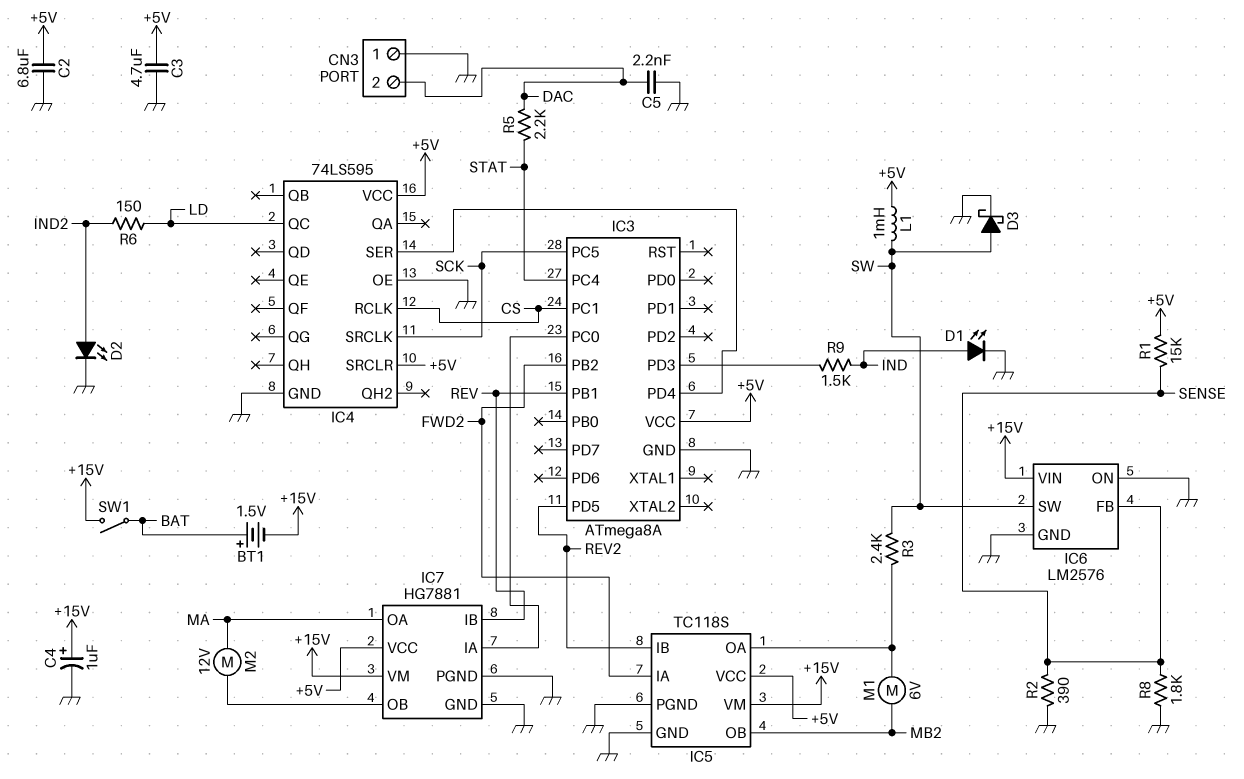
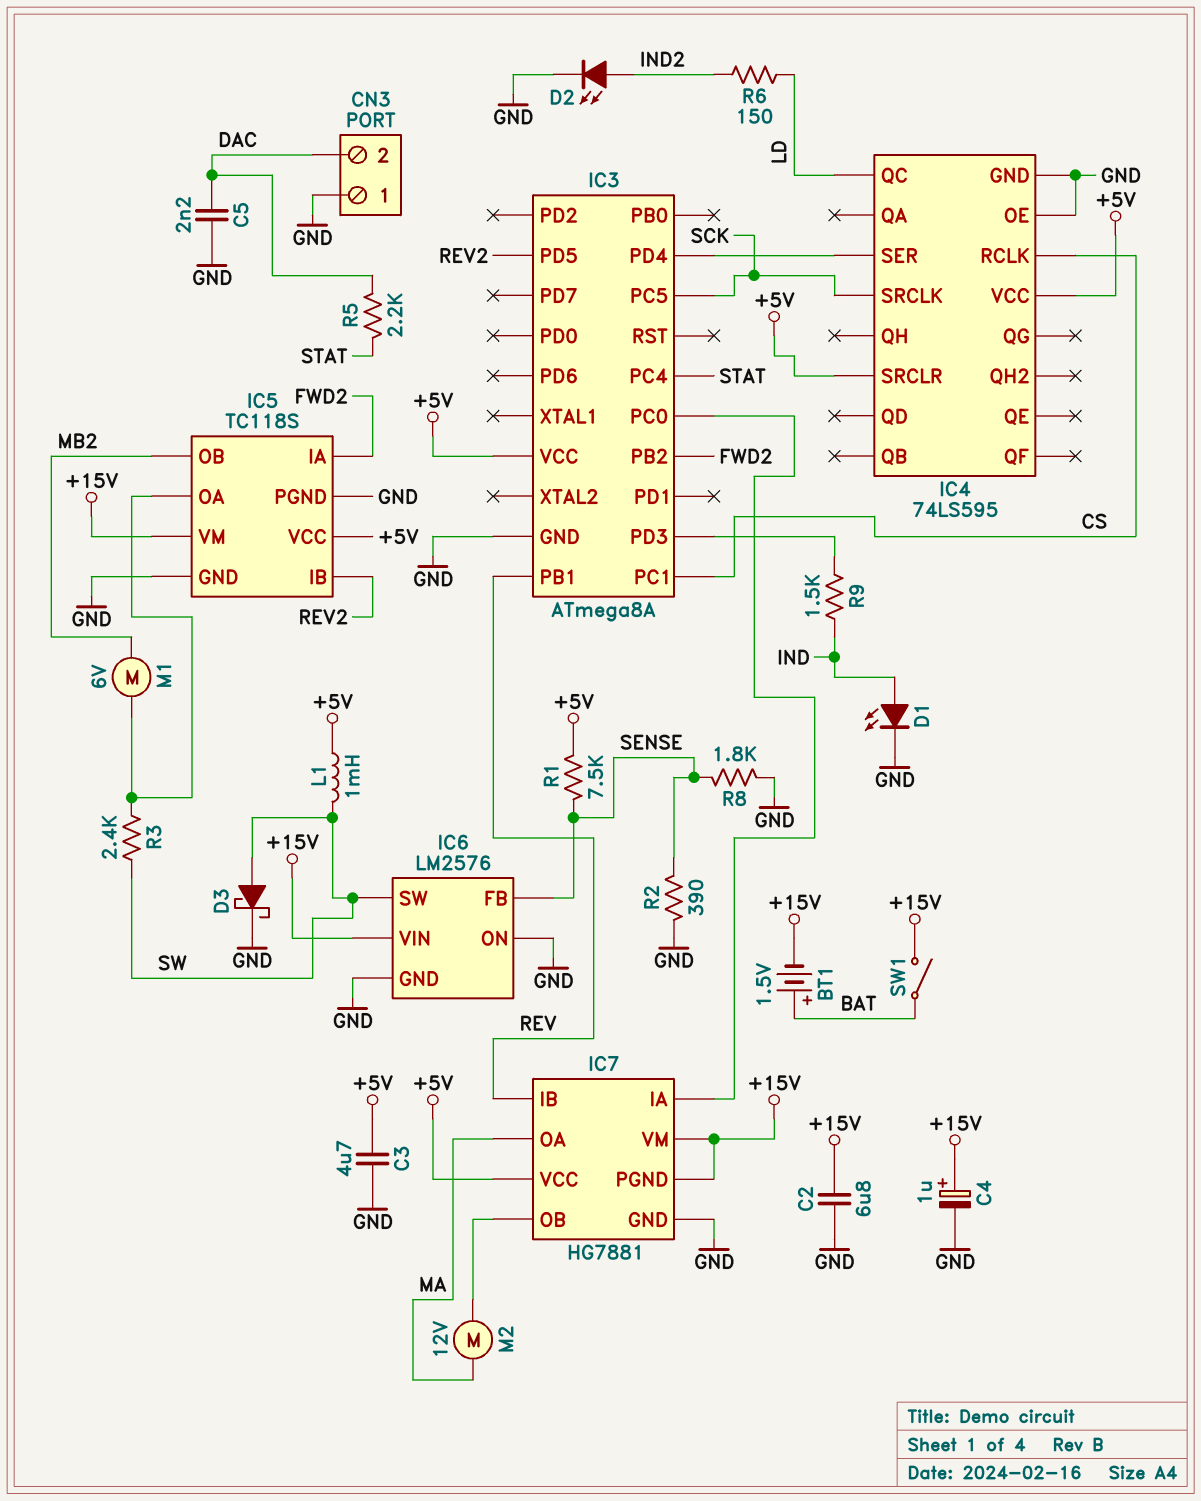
C2: 6.8uF (+5V, GND) -> 6.8uF (+15V, GND)
IC7 pin PGND: GND -> +15V
R1: 15k (+5V, SENSE) -> 7.5k (+5V, SENSE)

